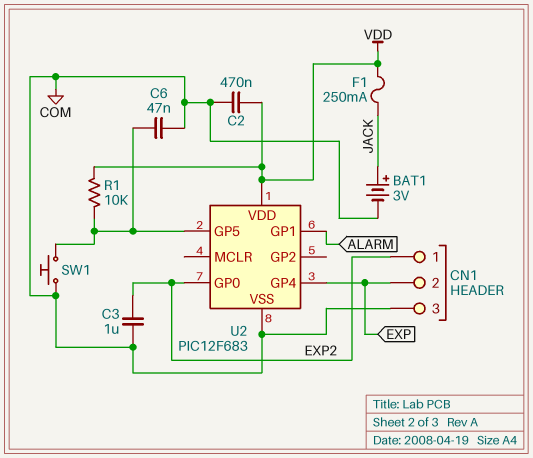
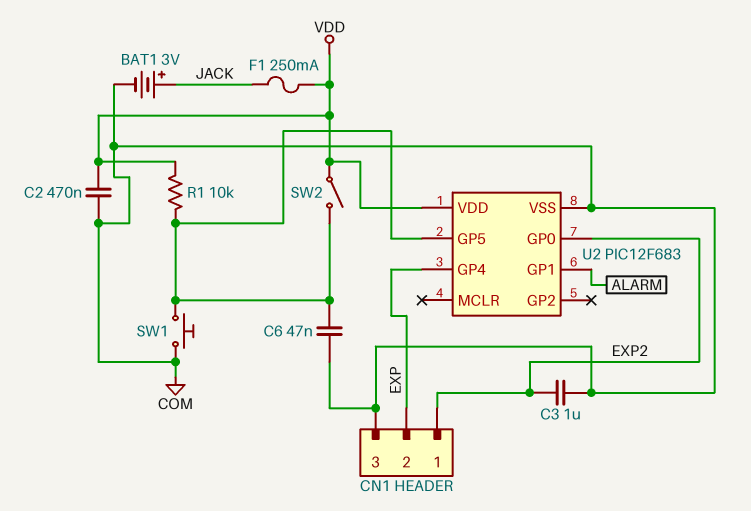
SW2: none -> switch (U2/GP5, VDD)

